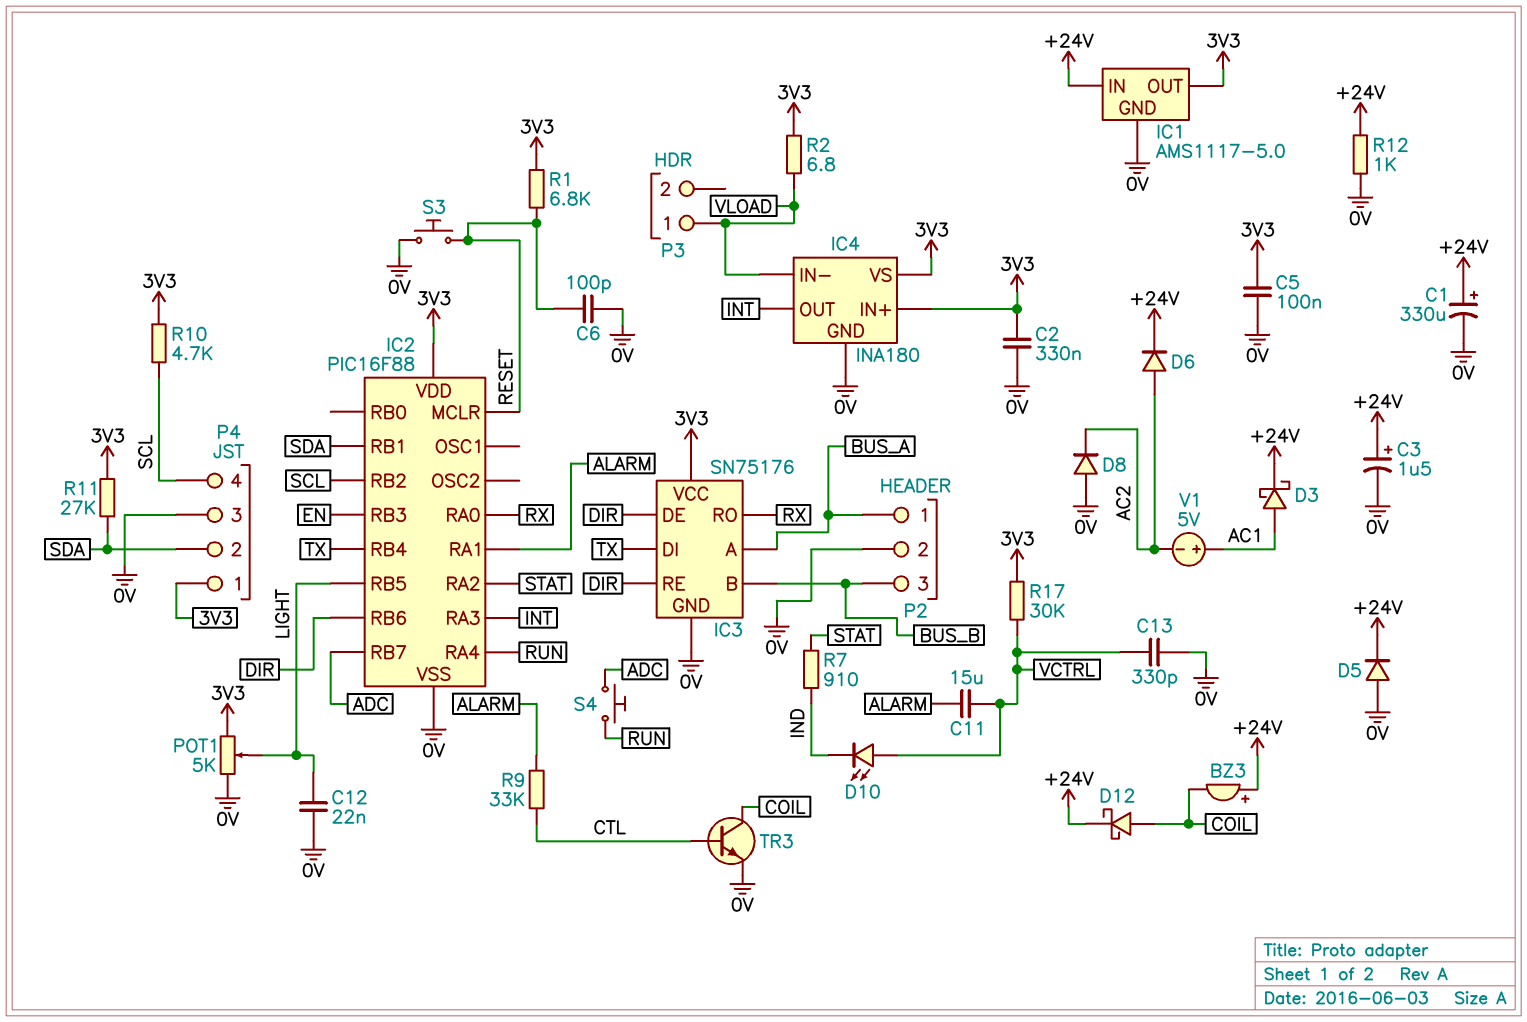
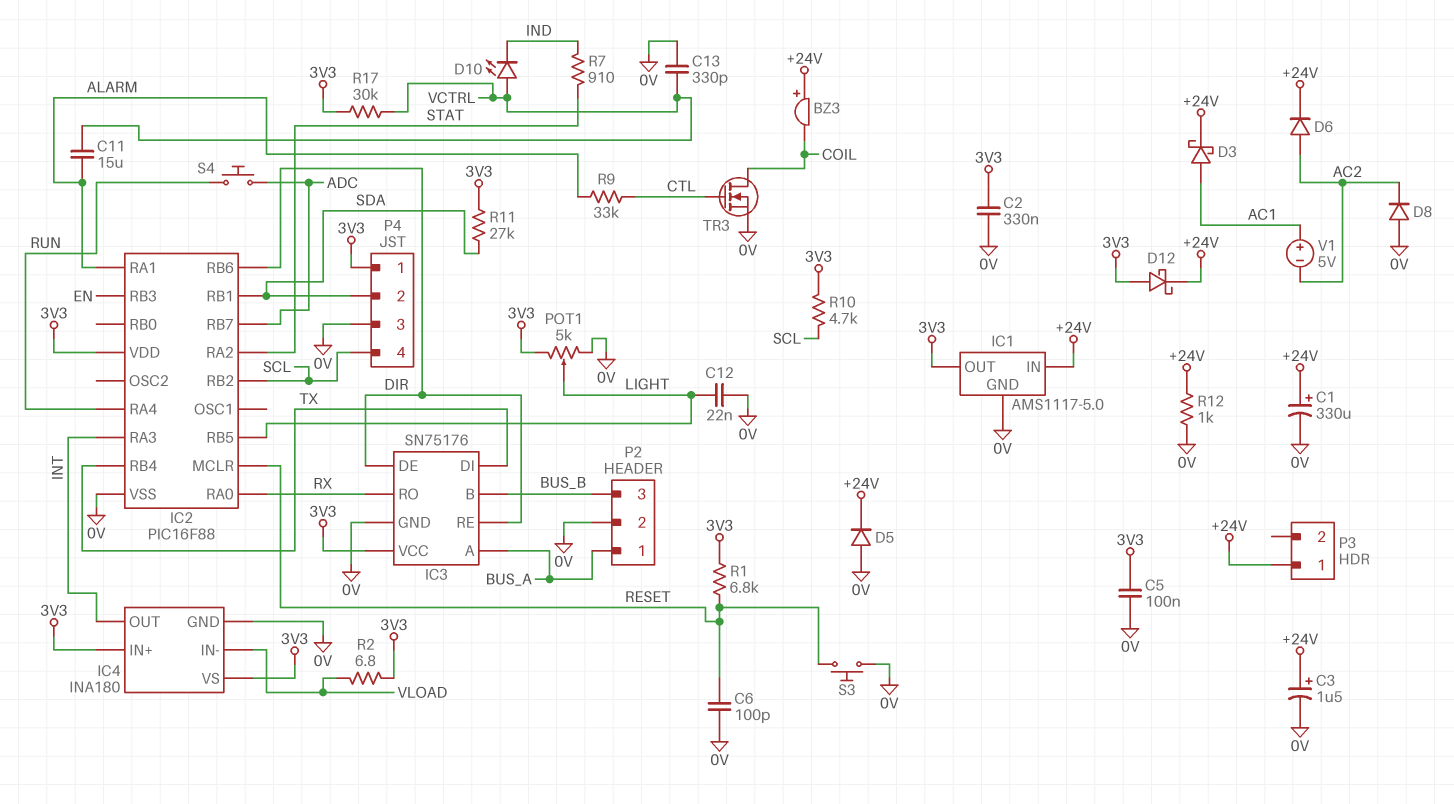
D12: schottky (A COIL, K +24V) -> schottky (A 3V3, K +24V)
P3 pin 1: VLOAD -> +24V
TR3: NPN (B CTL, C COIL, E 0V) -> NMOS (G CTL, D COIL, S 0V)

